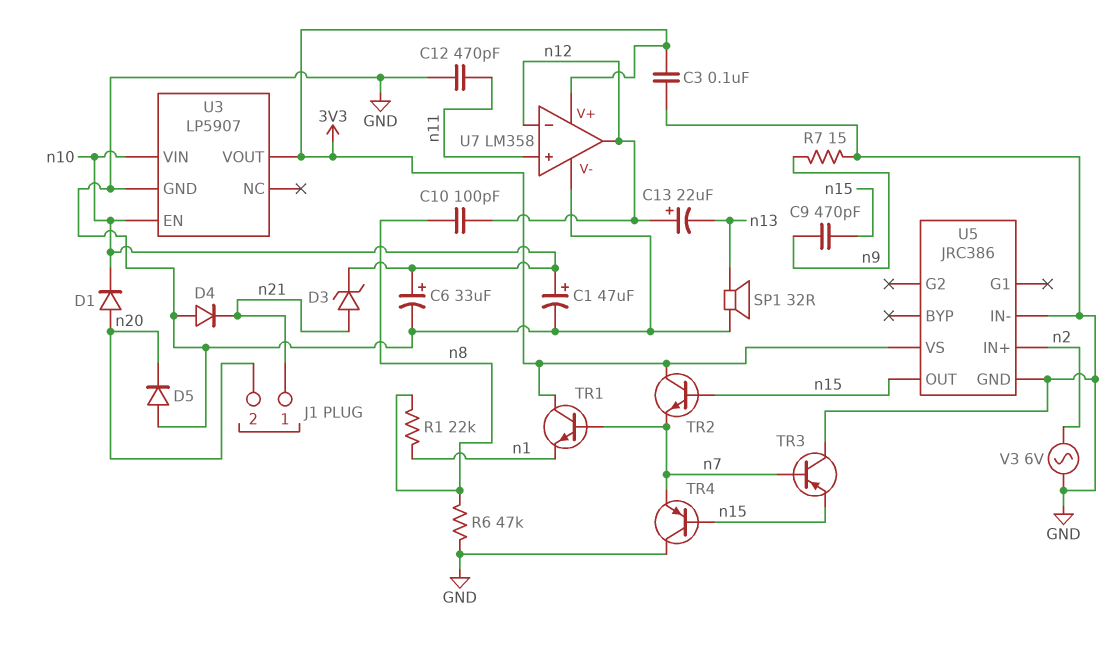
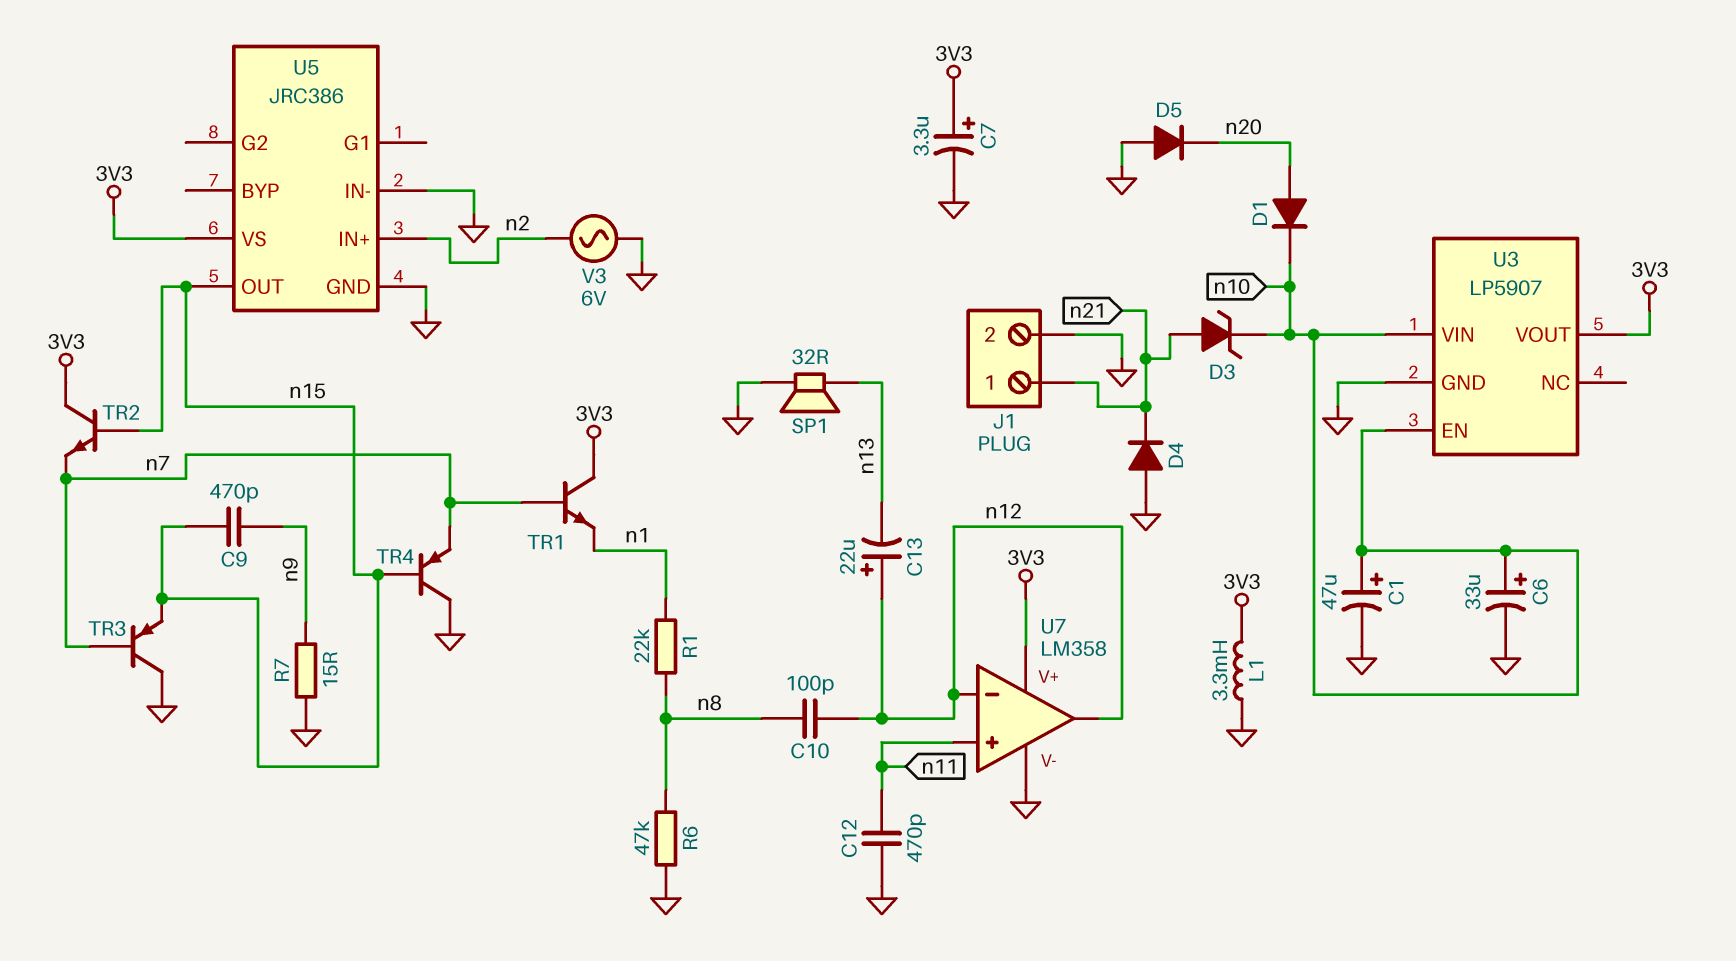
C3: 100nF (3V3, GND) -> none
C7: none -> 3.3uF (plus 3V3, minus GND)
J1 pin 2: n20 -> GND
L1: none -> 3.3mH (3V3, GND)

